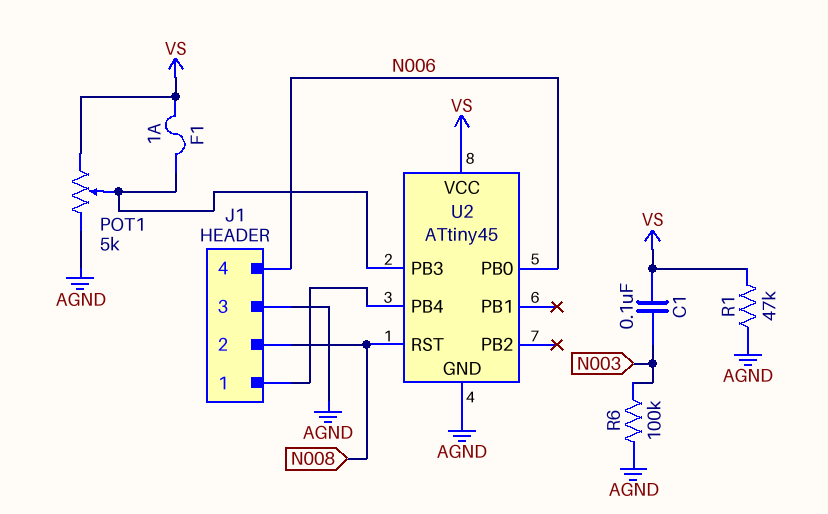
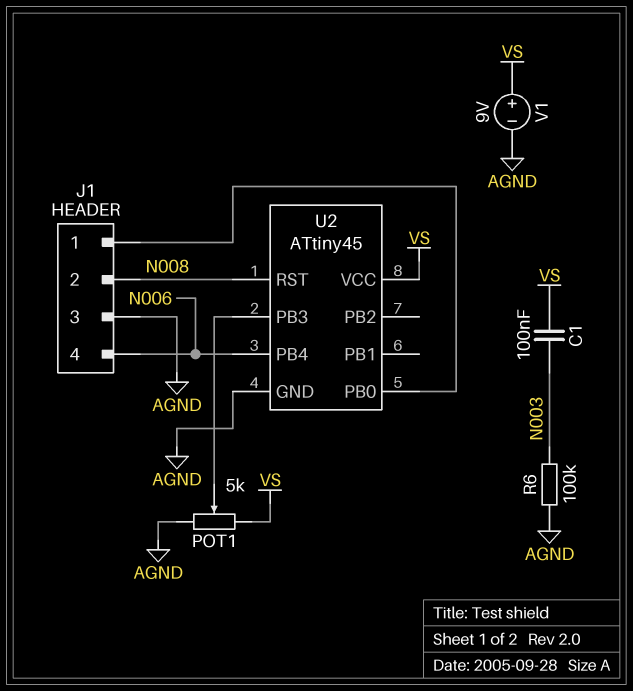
F1: 1A (U2/PB3, VS) -> none
R1: 47k (AGND, VS) -> none
U2 pin PB0: N006 -> J1/1
U2 pin PB4: J1/1 -> N006
V1: none -> 9V (plus VS, minus AGND)

